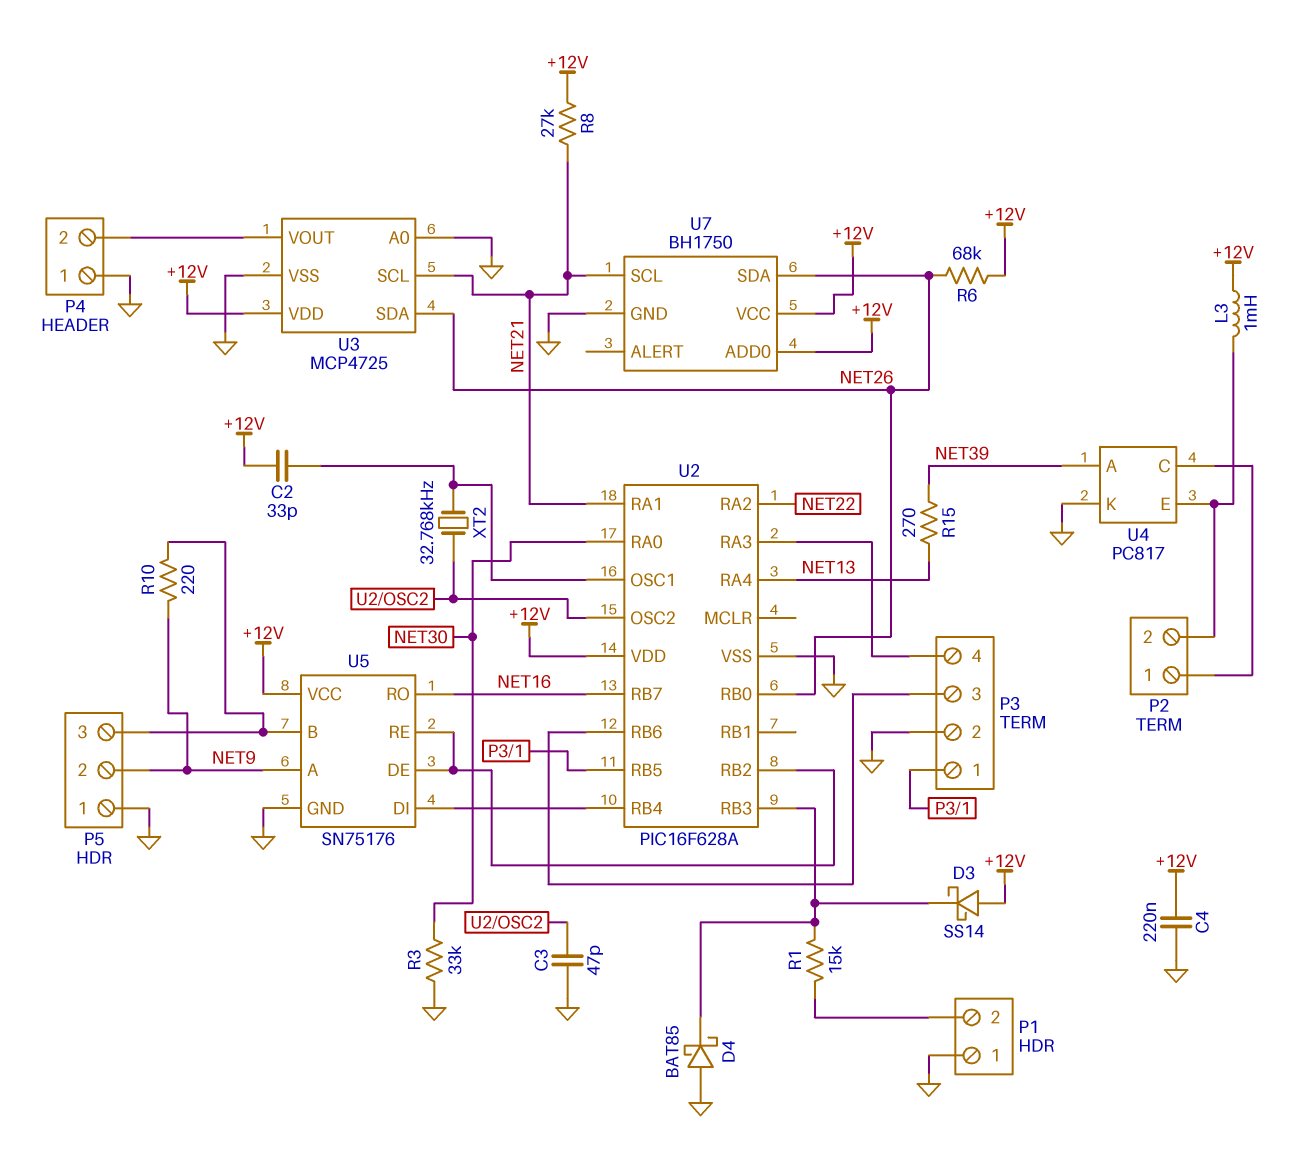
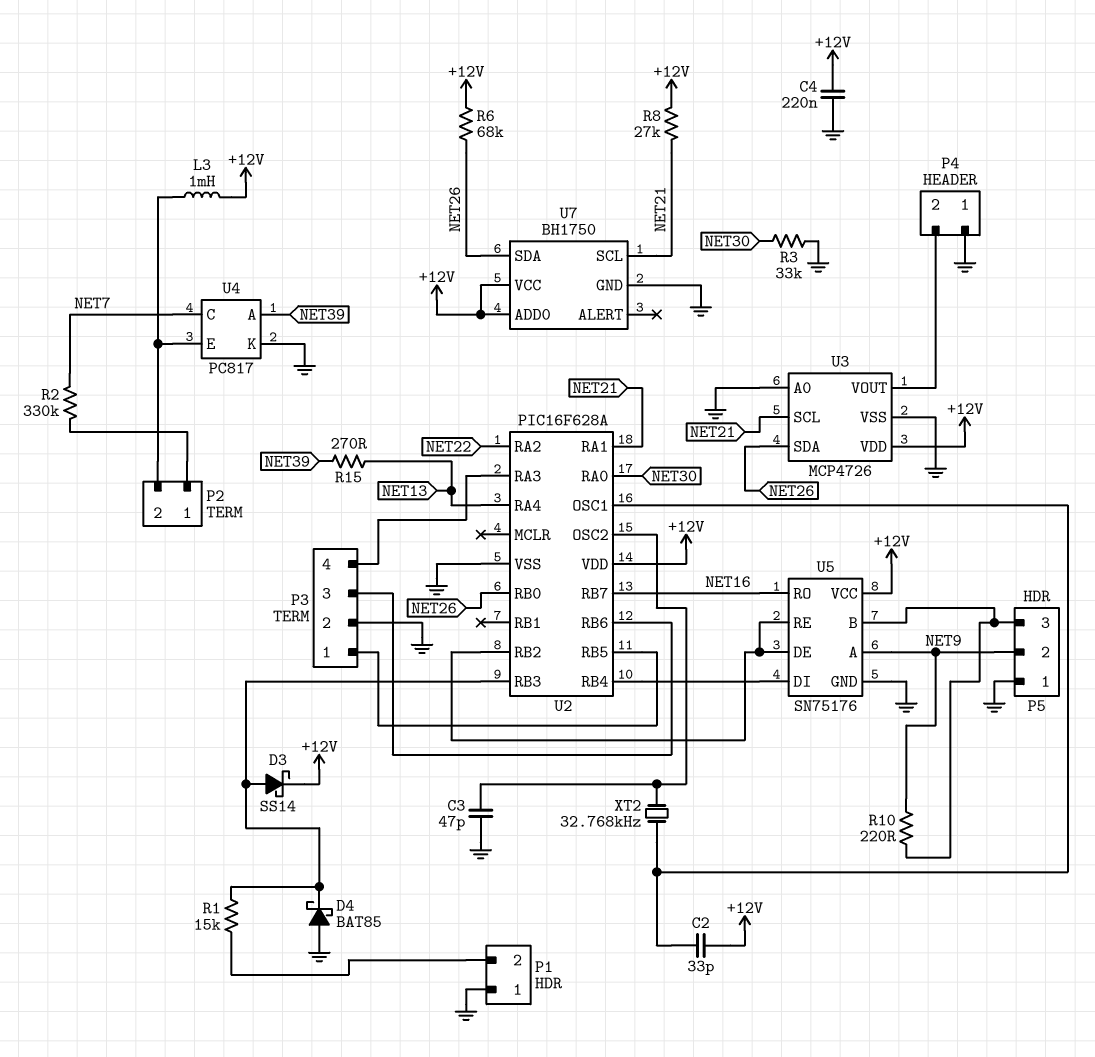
D3: schottky SS14 (A +12V, K U2/RB3) -> schottky SS14 (A U2/RB3, K +12V)
R2: none -> 330k (NET7, P2/1)
U3: MCP4725 -> MCP4726
U4 pin C: P2/1 -> NET7

